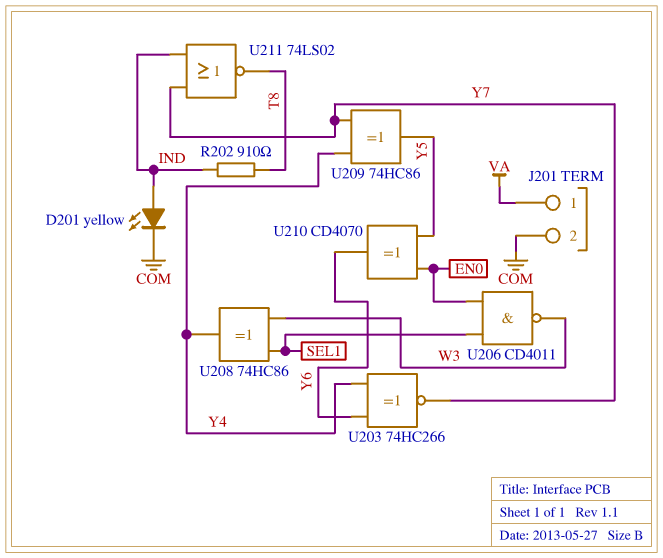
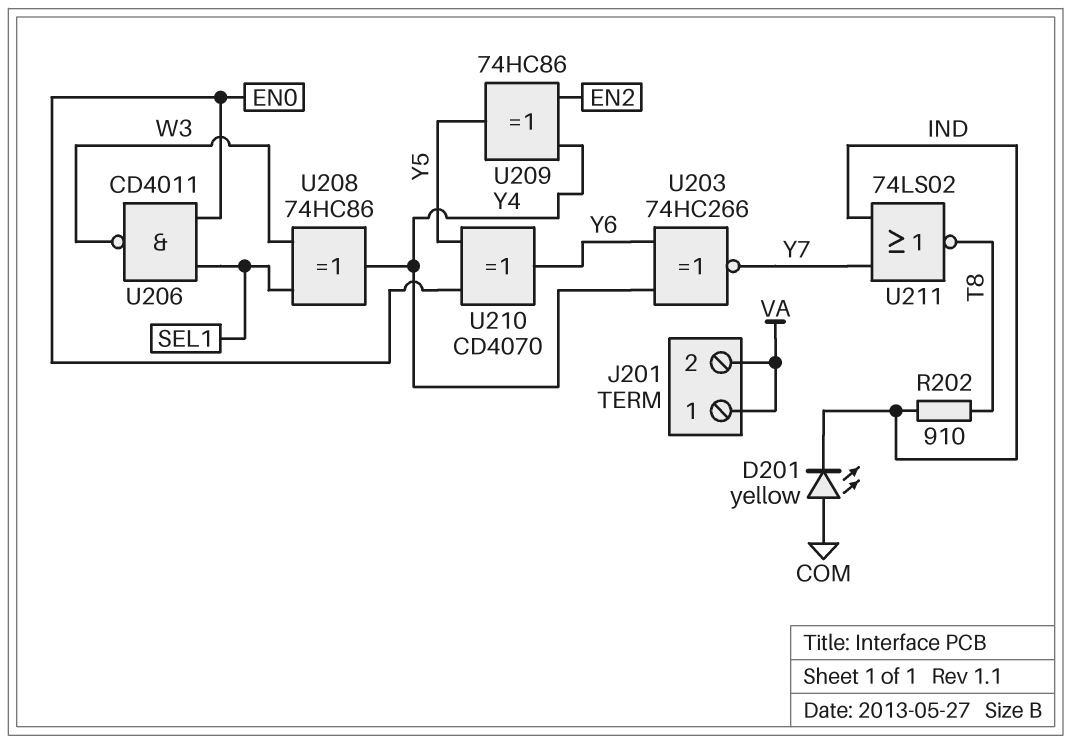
D201: LED yellow (A IND, K COM) -> LED yellow (A COM, K IND)
J201 pin 2: COM -> VA
U209: XOR 74HC86 (in Y4, in Y7, out Y5) -> XOR 74HC86 (in EN2, in Y4, out Y5)

